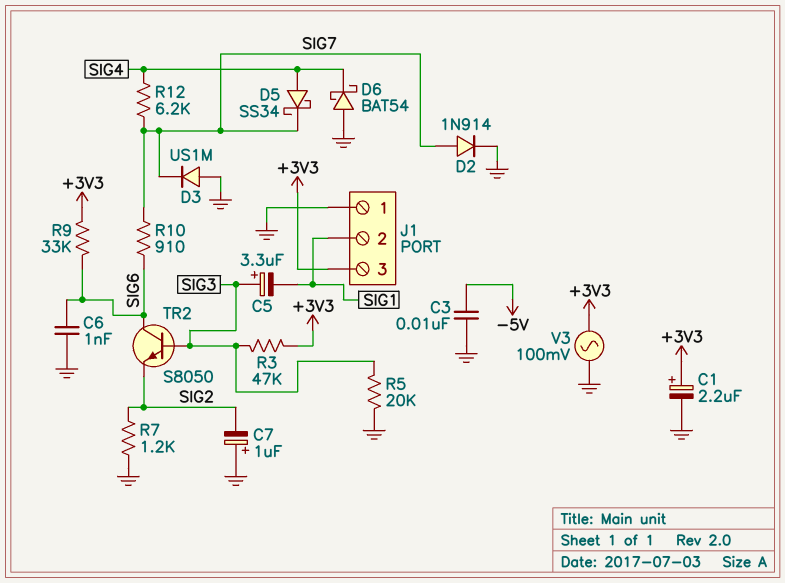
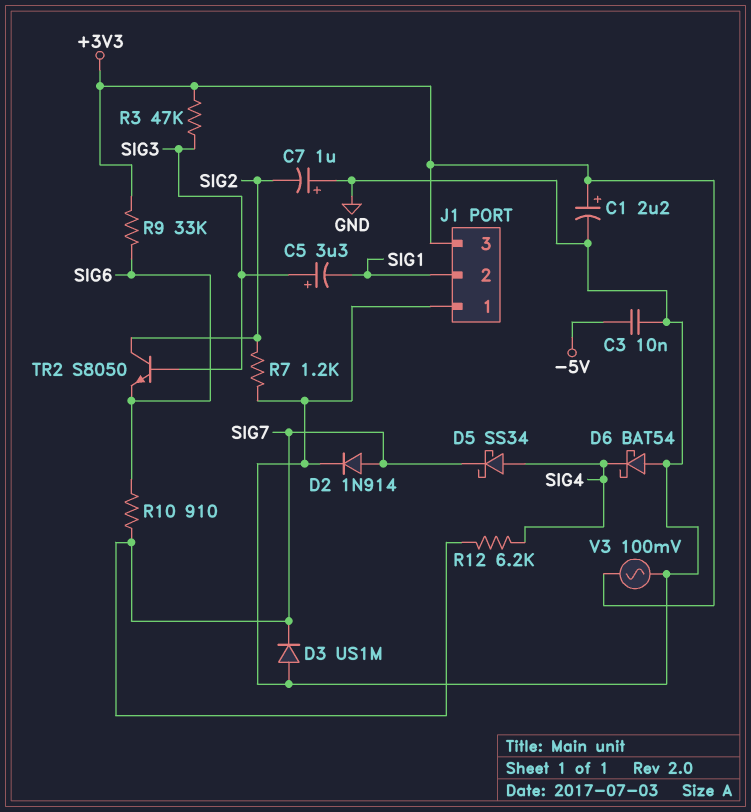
C6: 1nF (GND, SIG6) -> none
R5: 20k (GND, SIG3) -> none
TR2: NPN S8050 (B SIG3, C SIG6, E SIG2) -> NPN S8050 (B SIG3, C SIG2, E SIG6)

